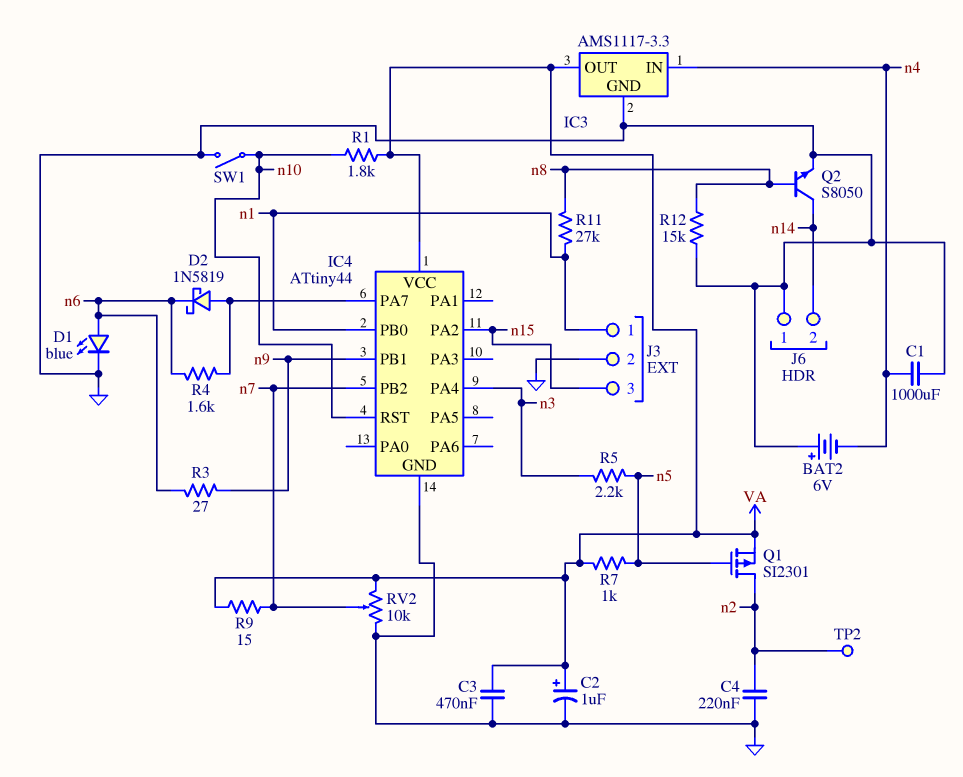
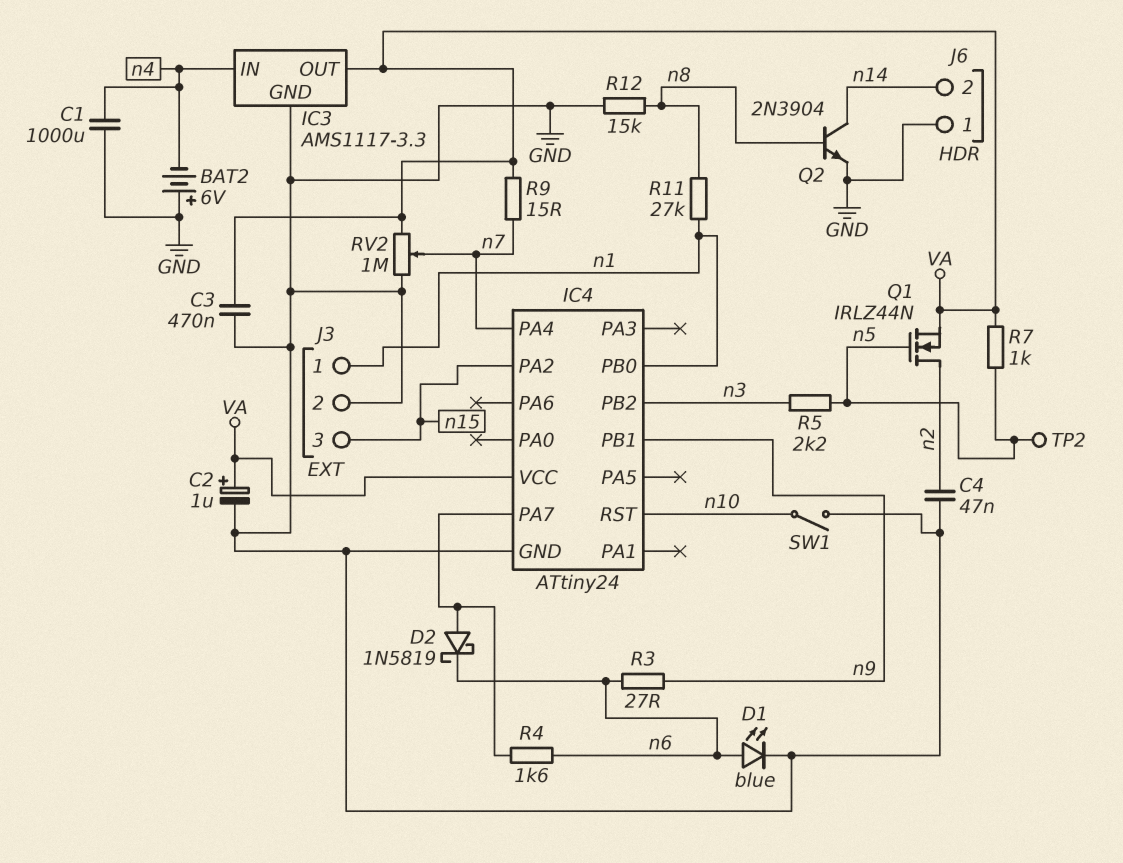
C4: 220nF (GND, n2) -> 47nF (GND, n2)
IC4: ATtiny44 -> ATtiny24
IC4 pin PA4: n3 -> n7
IC4 pin PB2: n7 -> n3
Q1: PMOS SI2301 (G n5, D n2, S VA) -> NMOS IRLZ44N (G n5, D n2, S VA)
Q2: NPN S8050 (B n8, C n14, E GND) -> NPN 2N3904 (B n8, C n14, E GND)
R1: 1.8k (VA, n10) -> none
RV2: 10k (GND, VA, wiper n7) -> 1M (GND, VA, wiper n7)
TP2: test point (n2) -> test point (n5)

